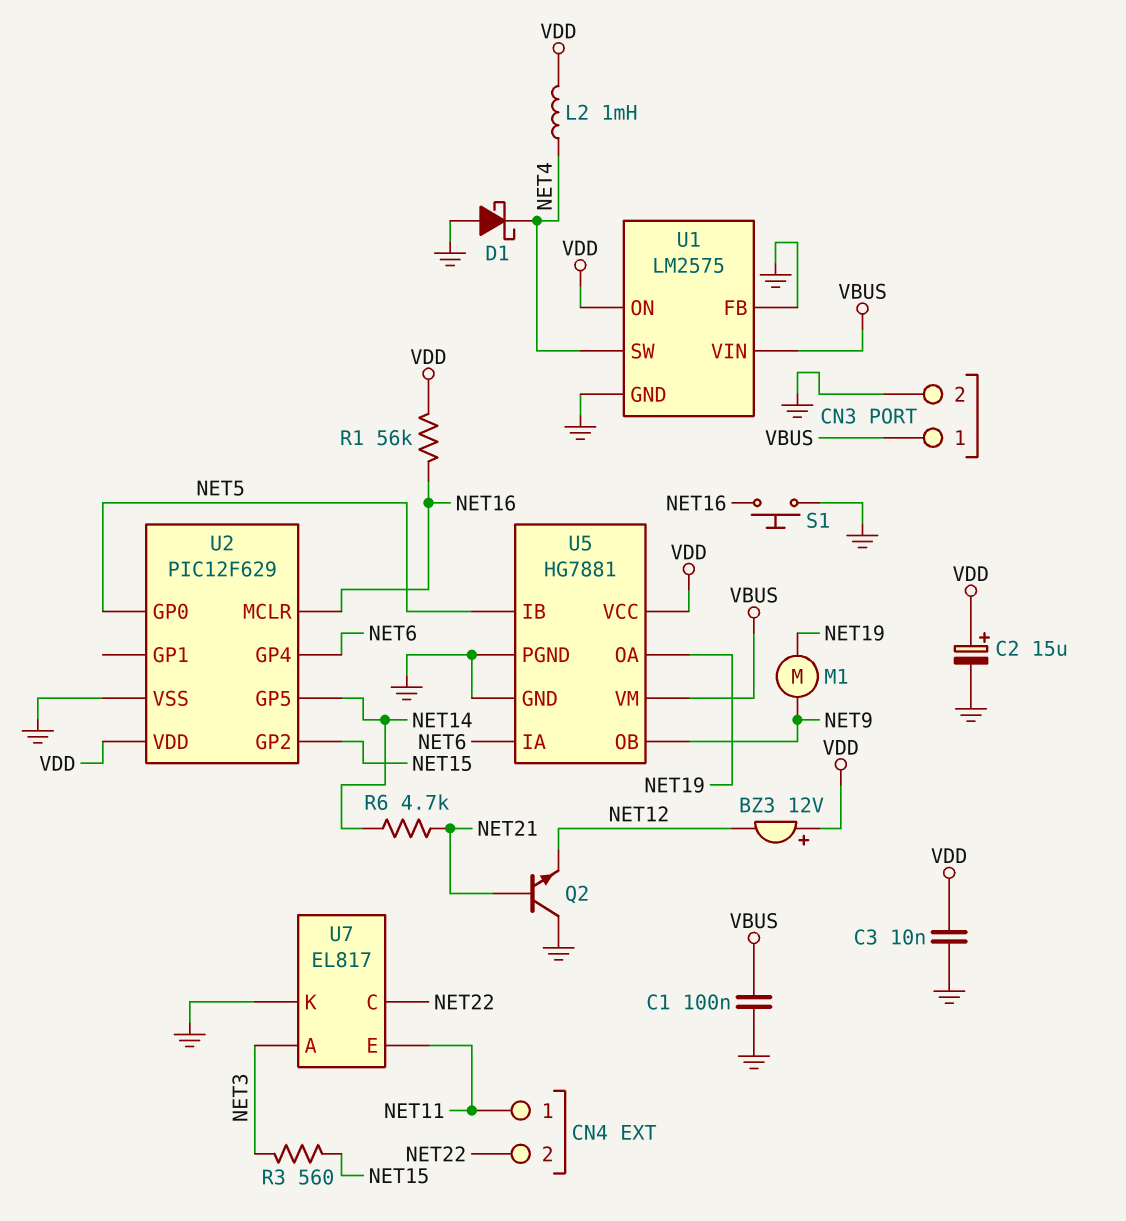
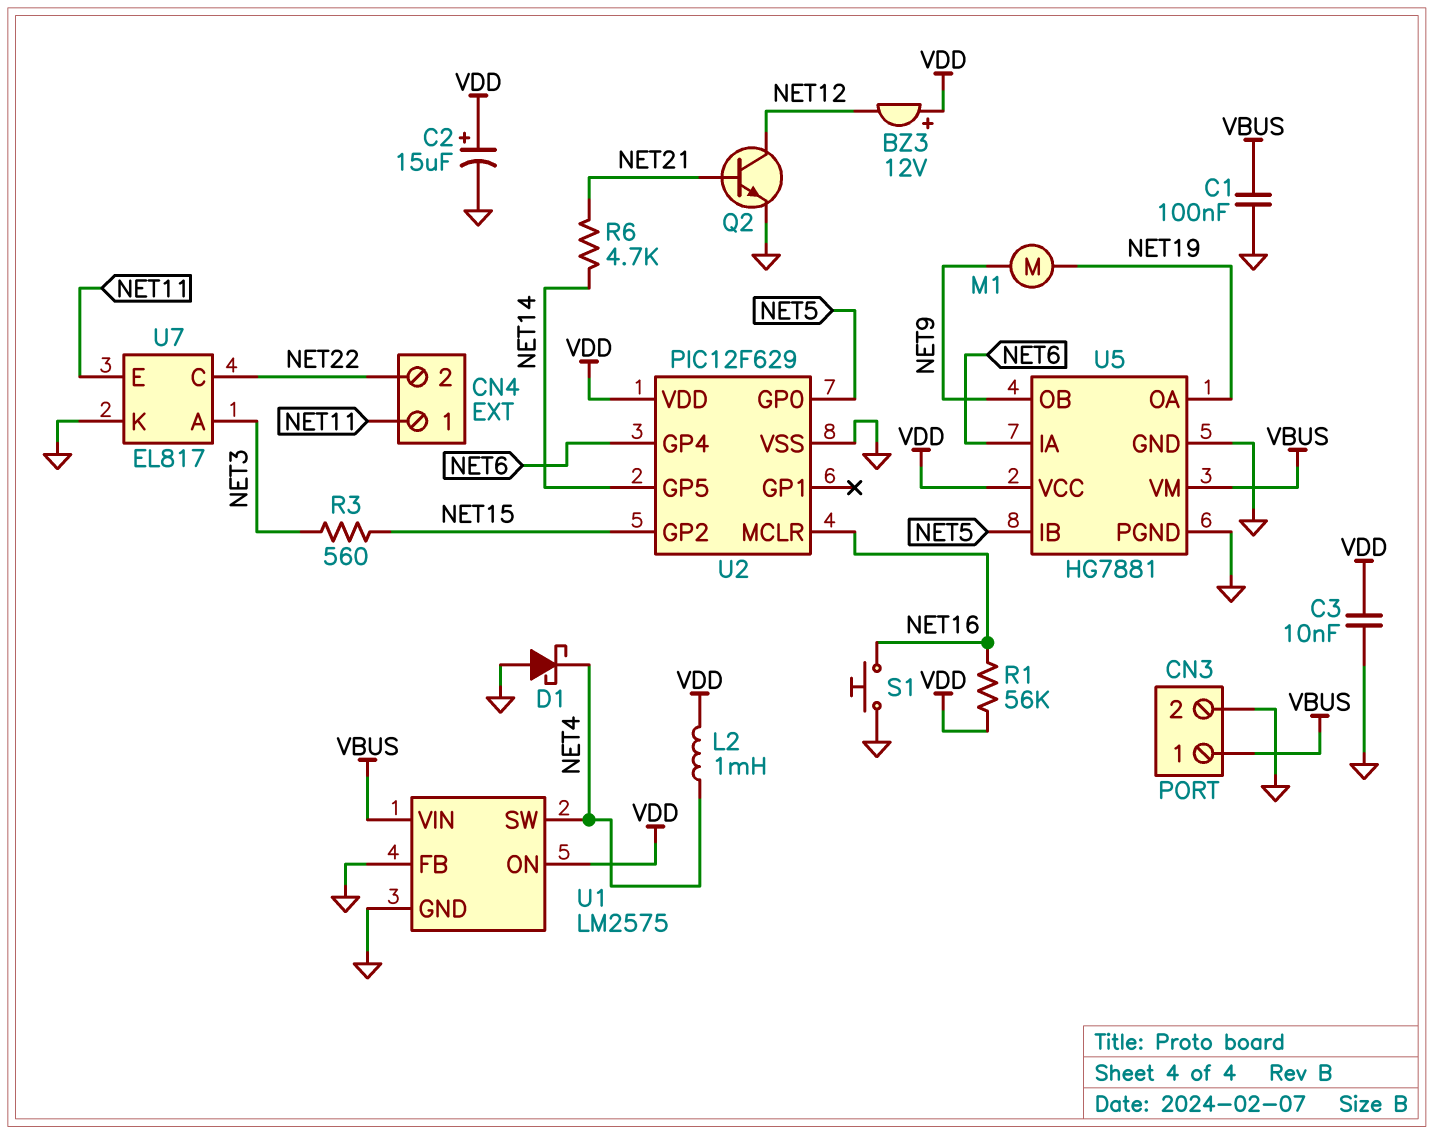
Q2: NPN (B NET21, C GND, E NET12) -> NPN (B NET21, C NET12, E GND)

